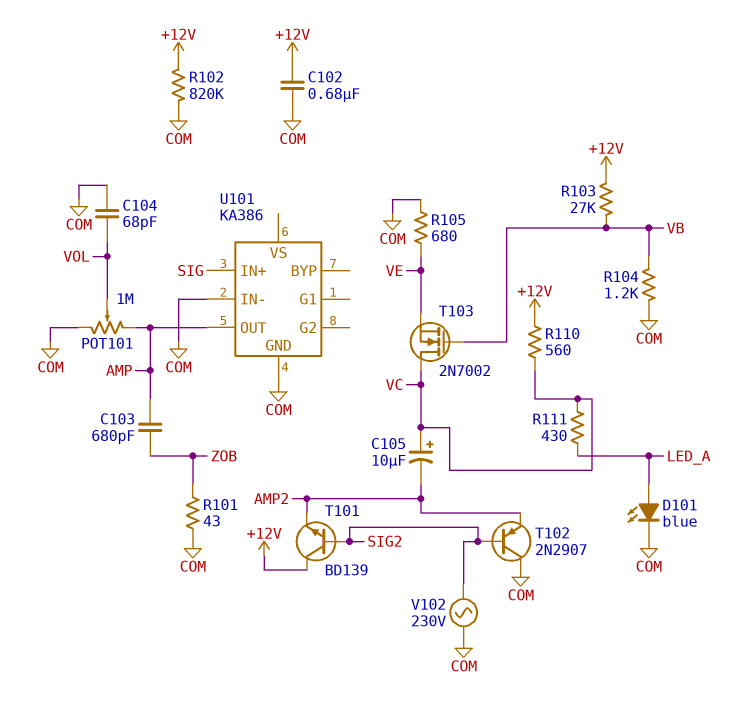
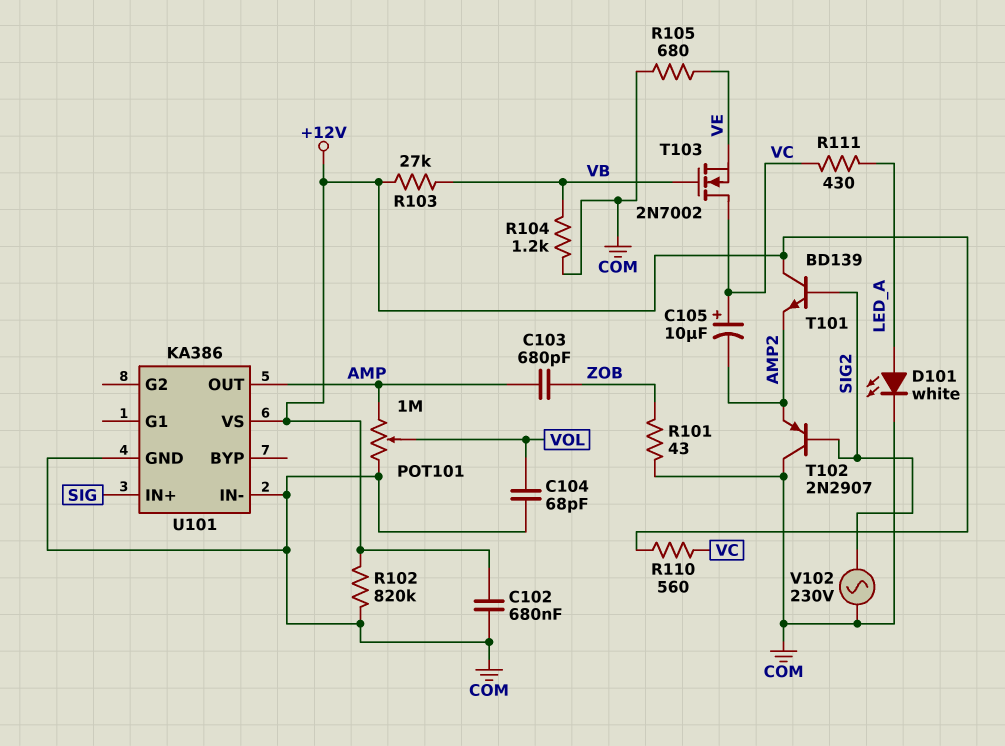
D101: LED blue (A LED_A, K COM) -> LED white (A LED_A, K COM)
U101 pin VS: none -> +12V

